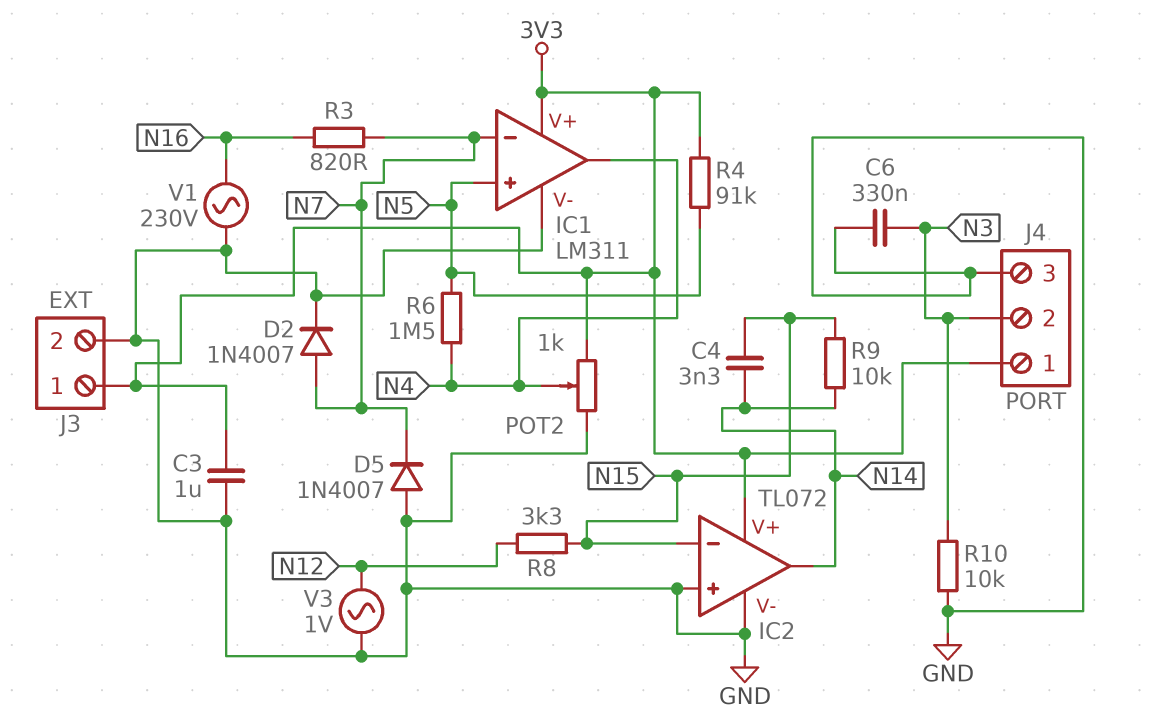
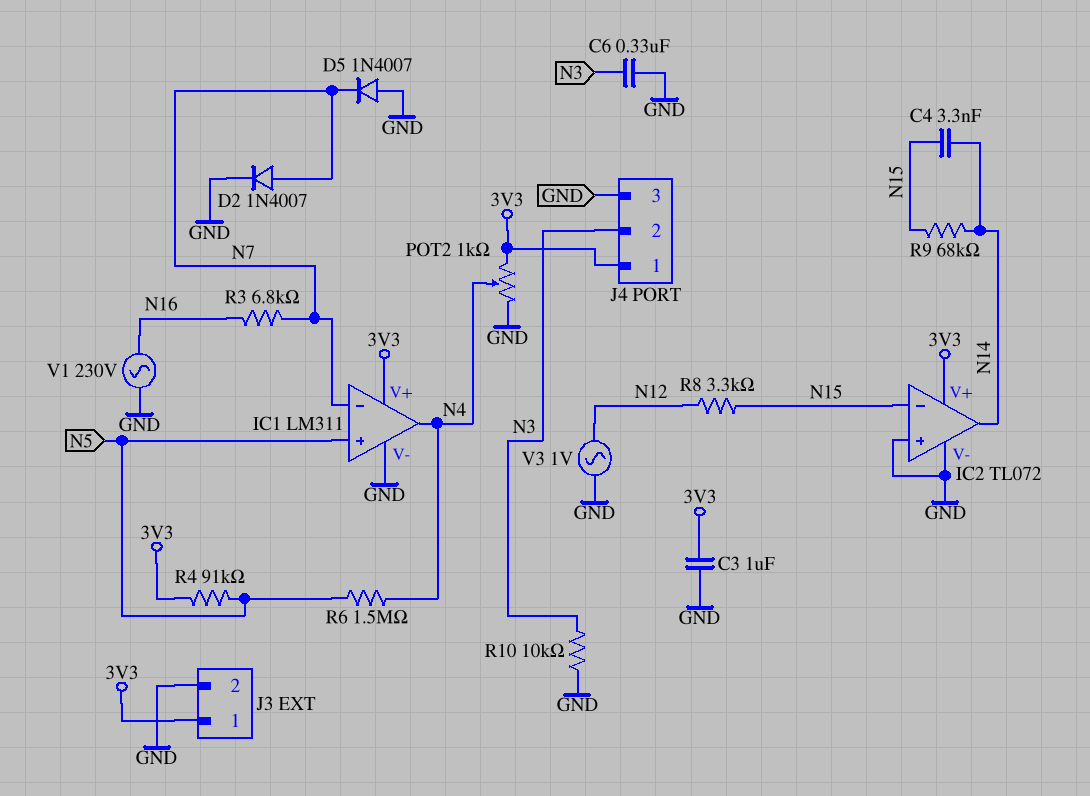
R3: 820 (N7, N16) -> 6.8k (N7, N16)
R9: 10k (N14, N15) -> 68k (N14, N15)

